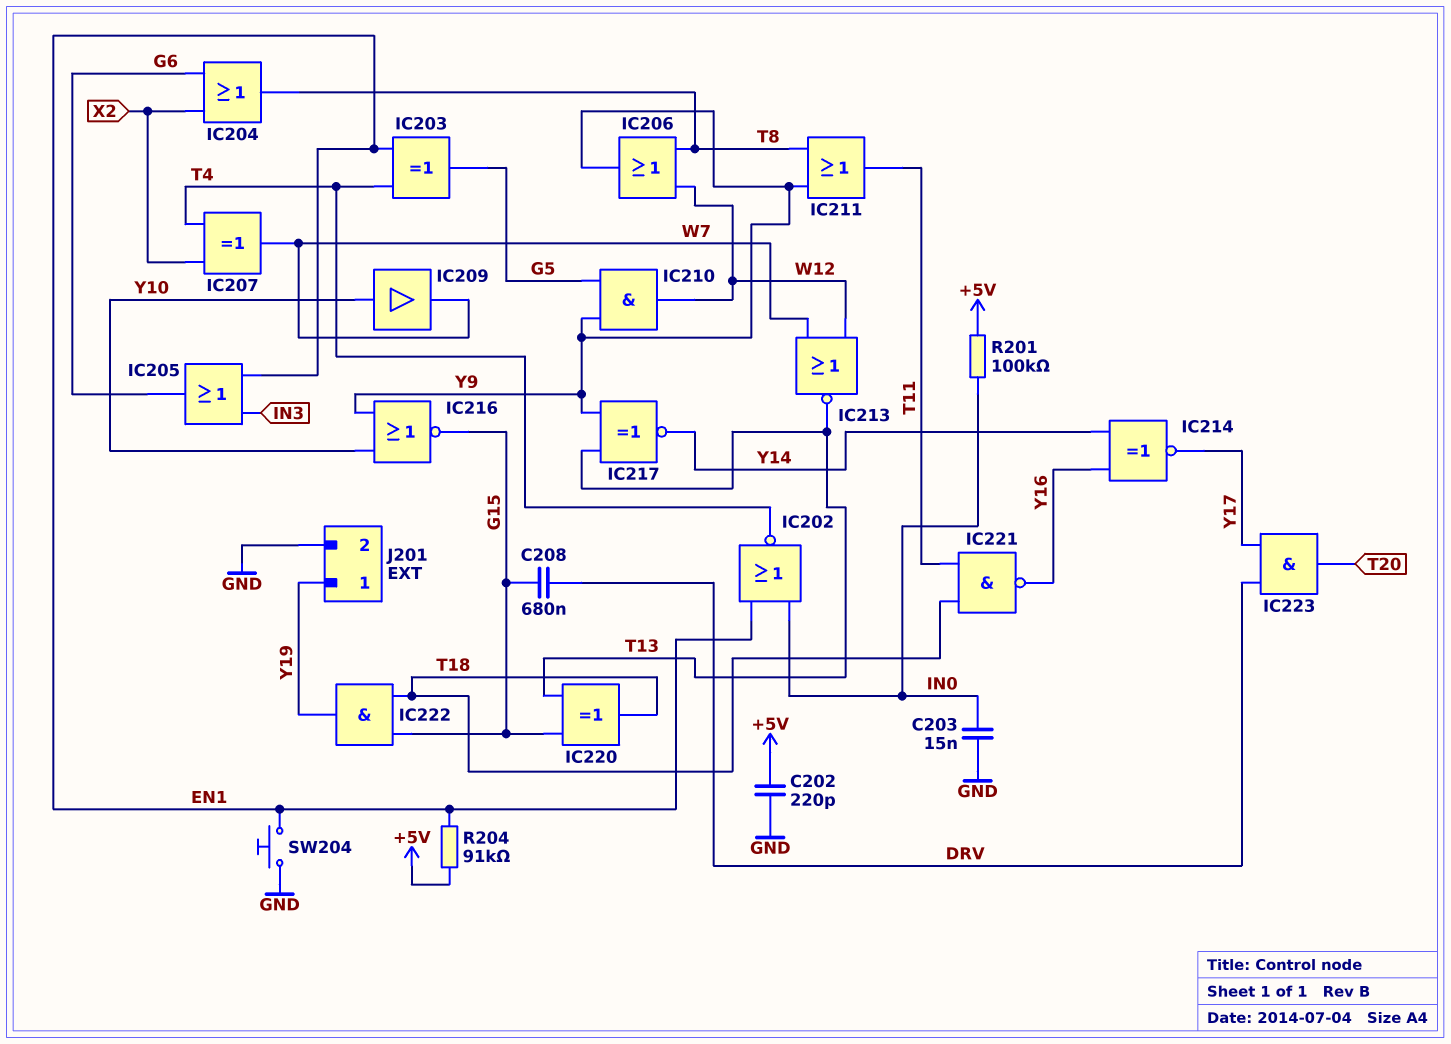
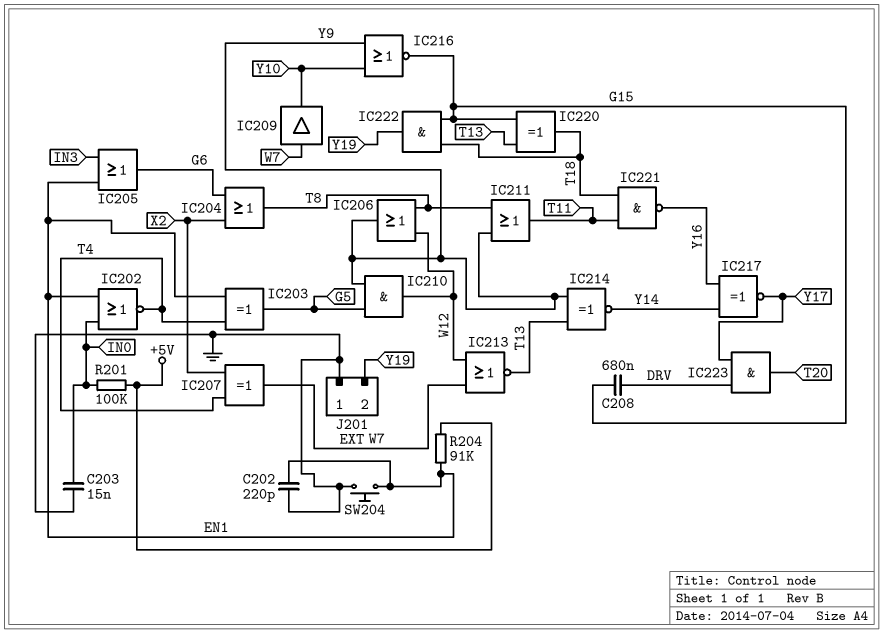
C202: 220pF (+5V, GND) -> 220pF (EN1, GND)
IC209: buffer (in Y10, out W7) -> buffer (in W7, out Y10)
IC214: XNOR (in Y14, in Y16, out Y17) -> XNOR (in T13, in Y9, out Y14)
IC217: XNOR (in T13, in Y9, out Y14) -> XNOR (in Y14, in Y16, out Y17)
J201 pin 1: Y19 -> GND
J201 pin 2: GND -> Y19

